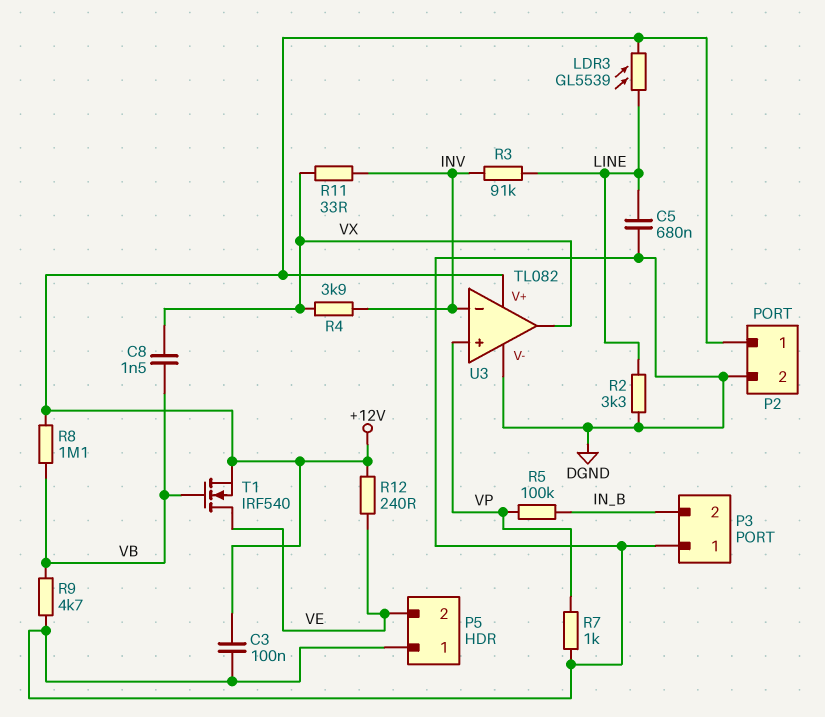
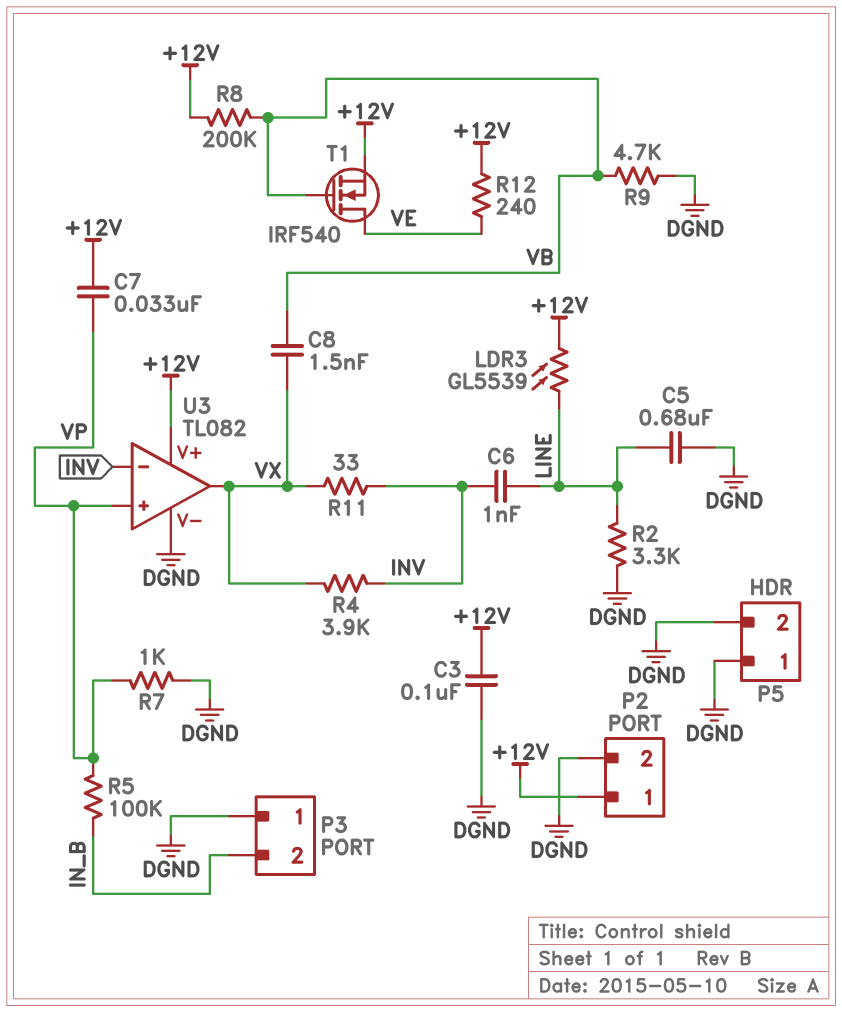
C6: none -> 1nF (INV, LINE)
C7: none -> 33nF (+12V, VP)
P5 pin 2: VE -> DGND
R3: 91k (INV, LINE) -> none
R8: 1.1M (+12V, VB) -> 200k (+12V, VB)

